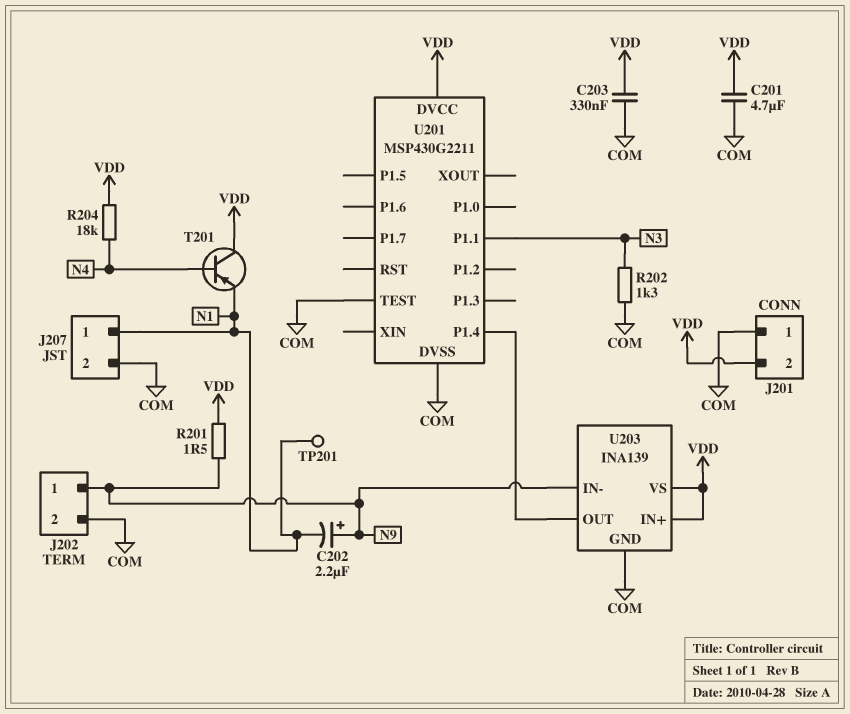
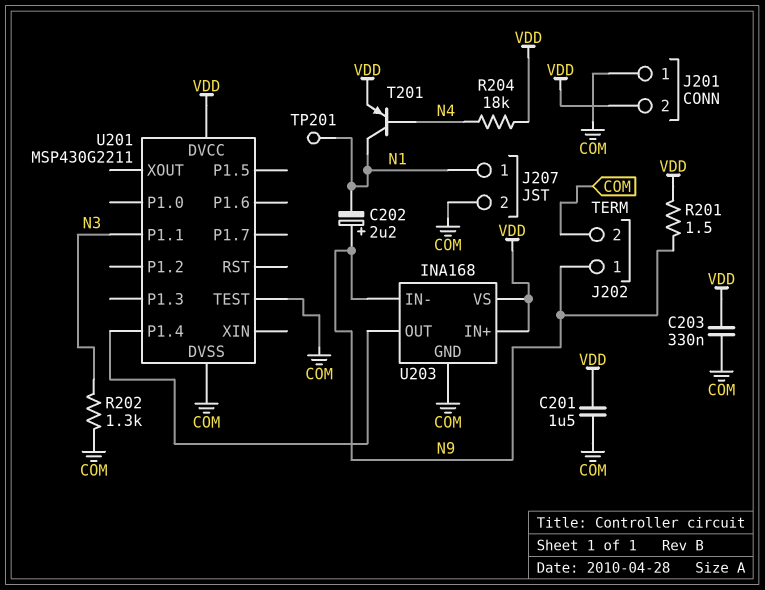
C201: 4.7uF (COM, VDD) -> 1.5uF (COM, VDD)
T201: PNP (B N4, C VDD, E N1) -> PNP (B N4, C N1, E VDD)
U203: INA139 -> INA168

